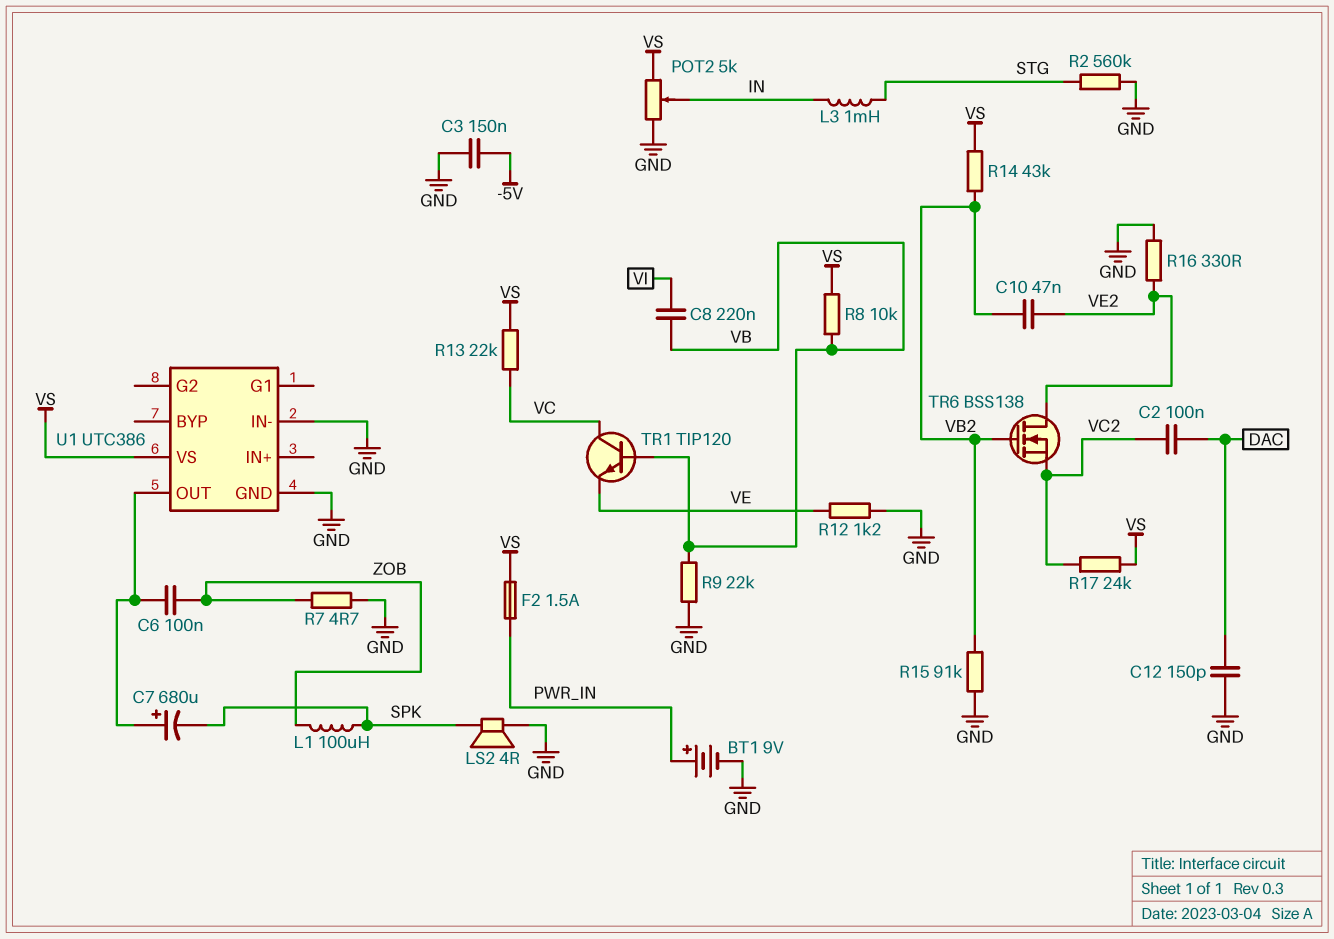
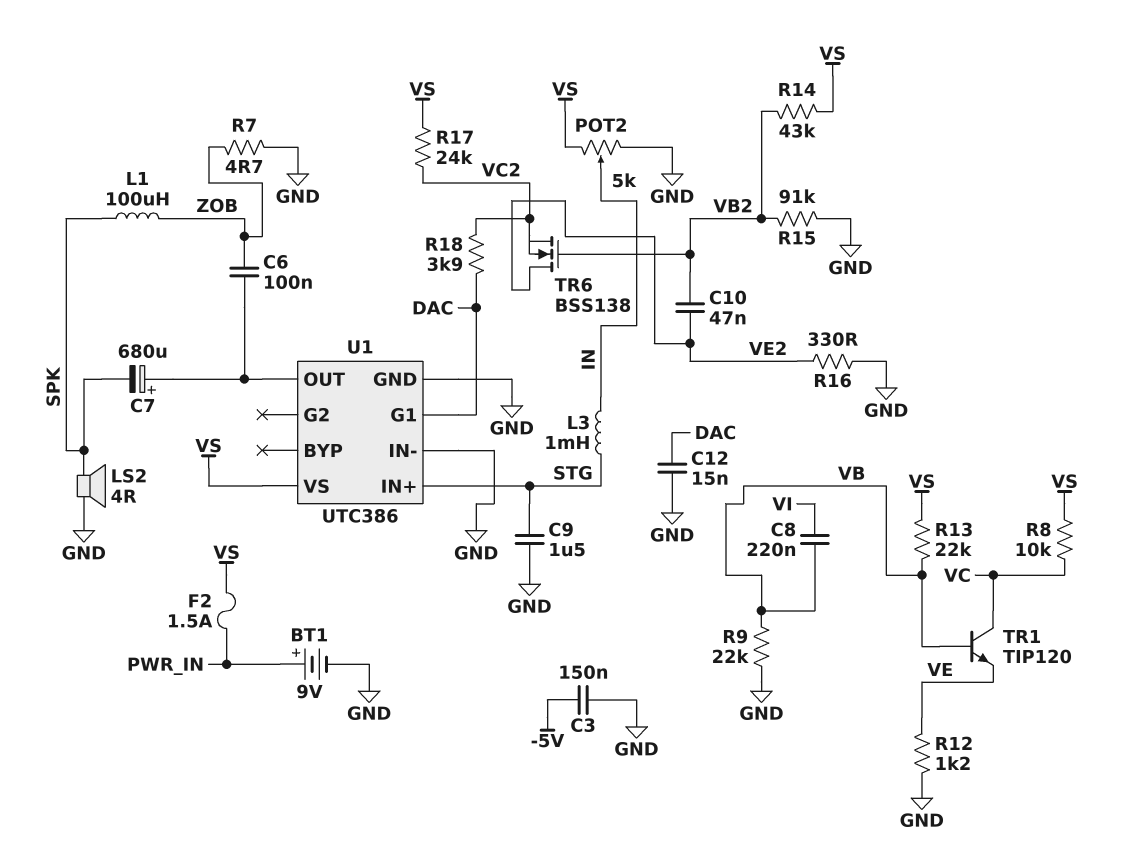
C2: 100nF (DAC, VC2) -> none
C9: none -> 1.5uF (GND, STG)
C12: 150pF (DAC, GND) -> 15nF (DAC, GND)
R2: 560k (GND, STG) -> none
R8: 10k (VB, VS) -> 10k (VC, VS)
R13: 22k (VC, VS) -> 22k (VB, VS)
R18: none -> 3.9k (DAC, VC2)
U1 pin G1: none -> DAC
U1 pin IN+: none -> STG

